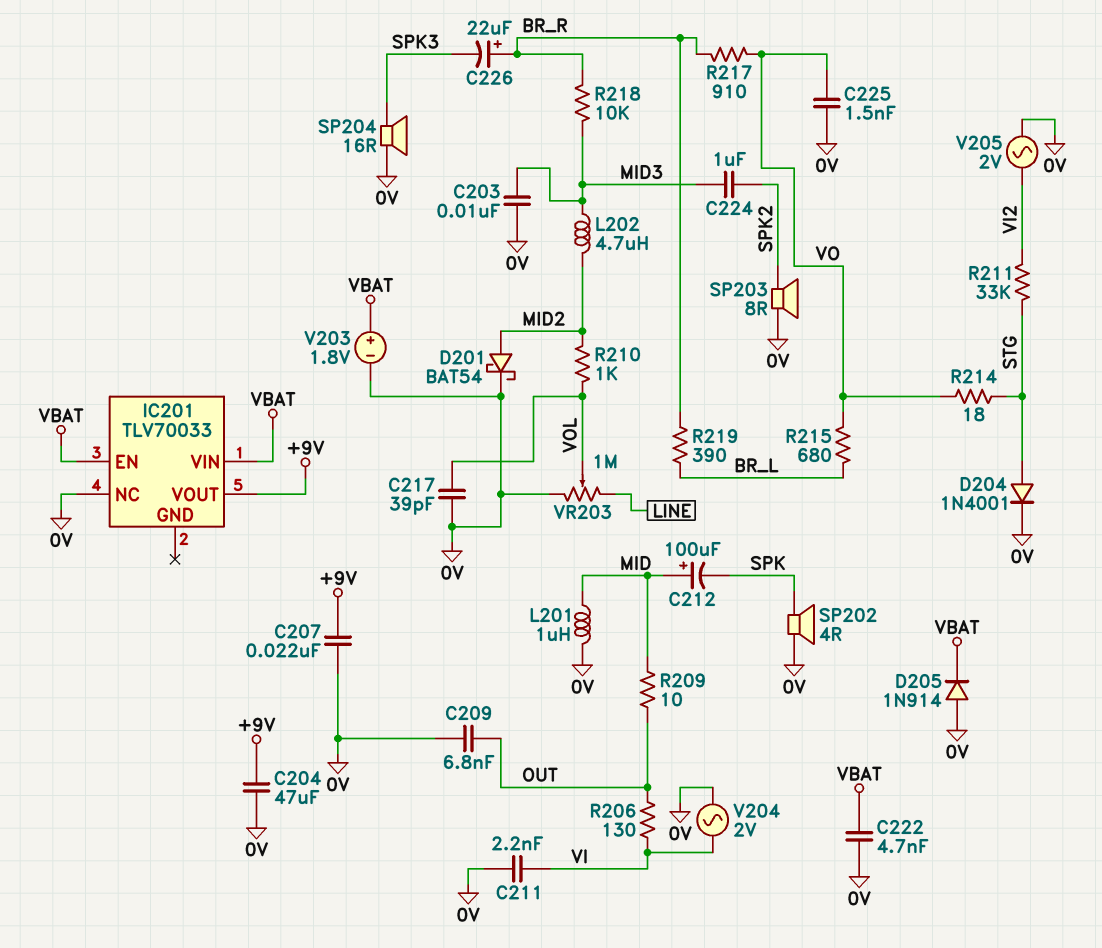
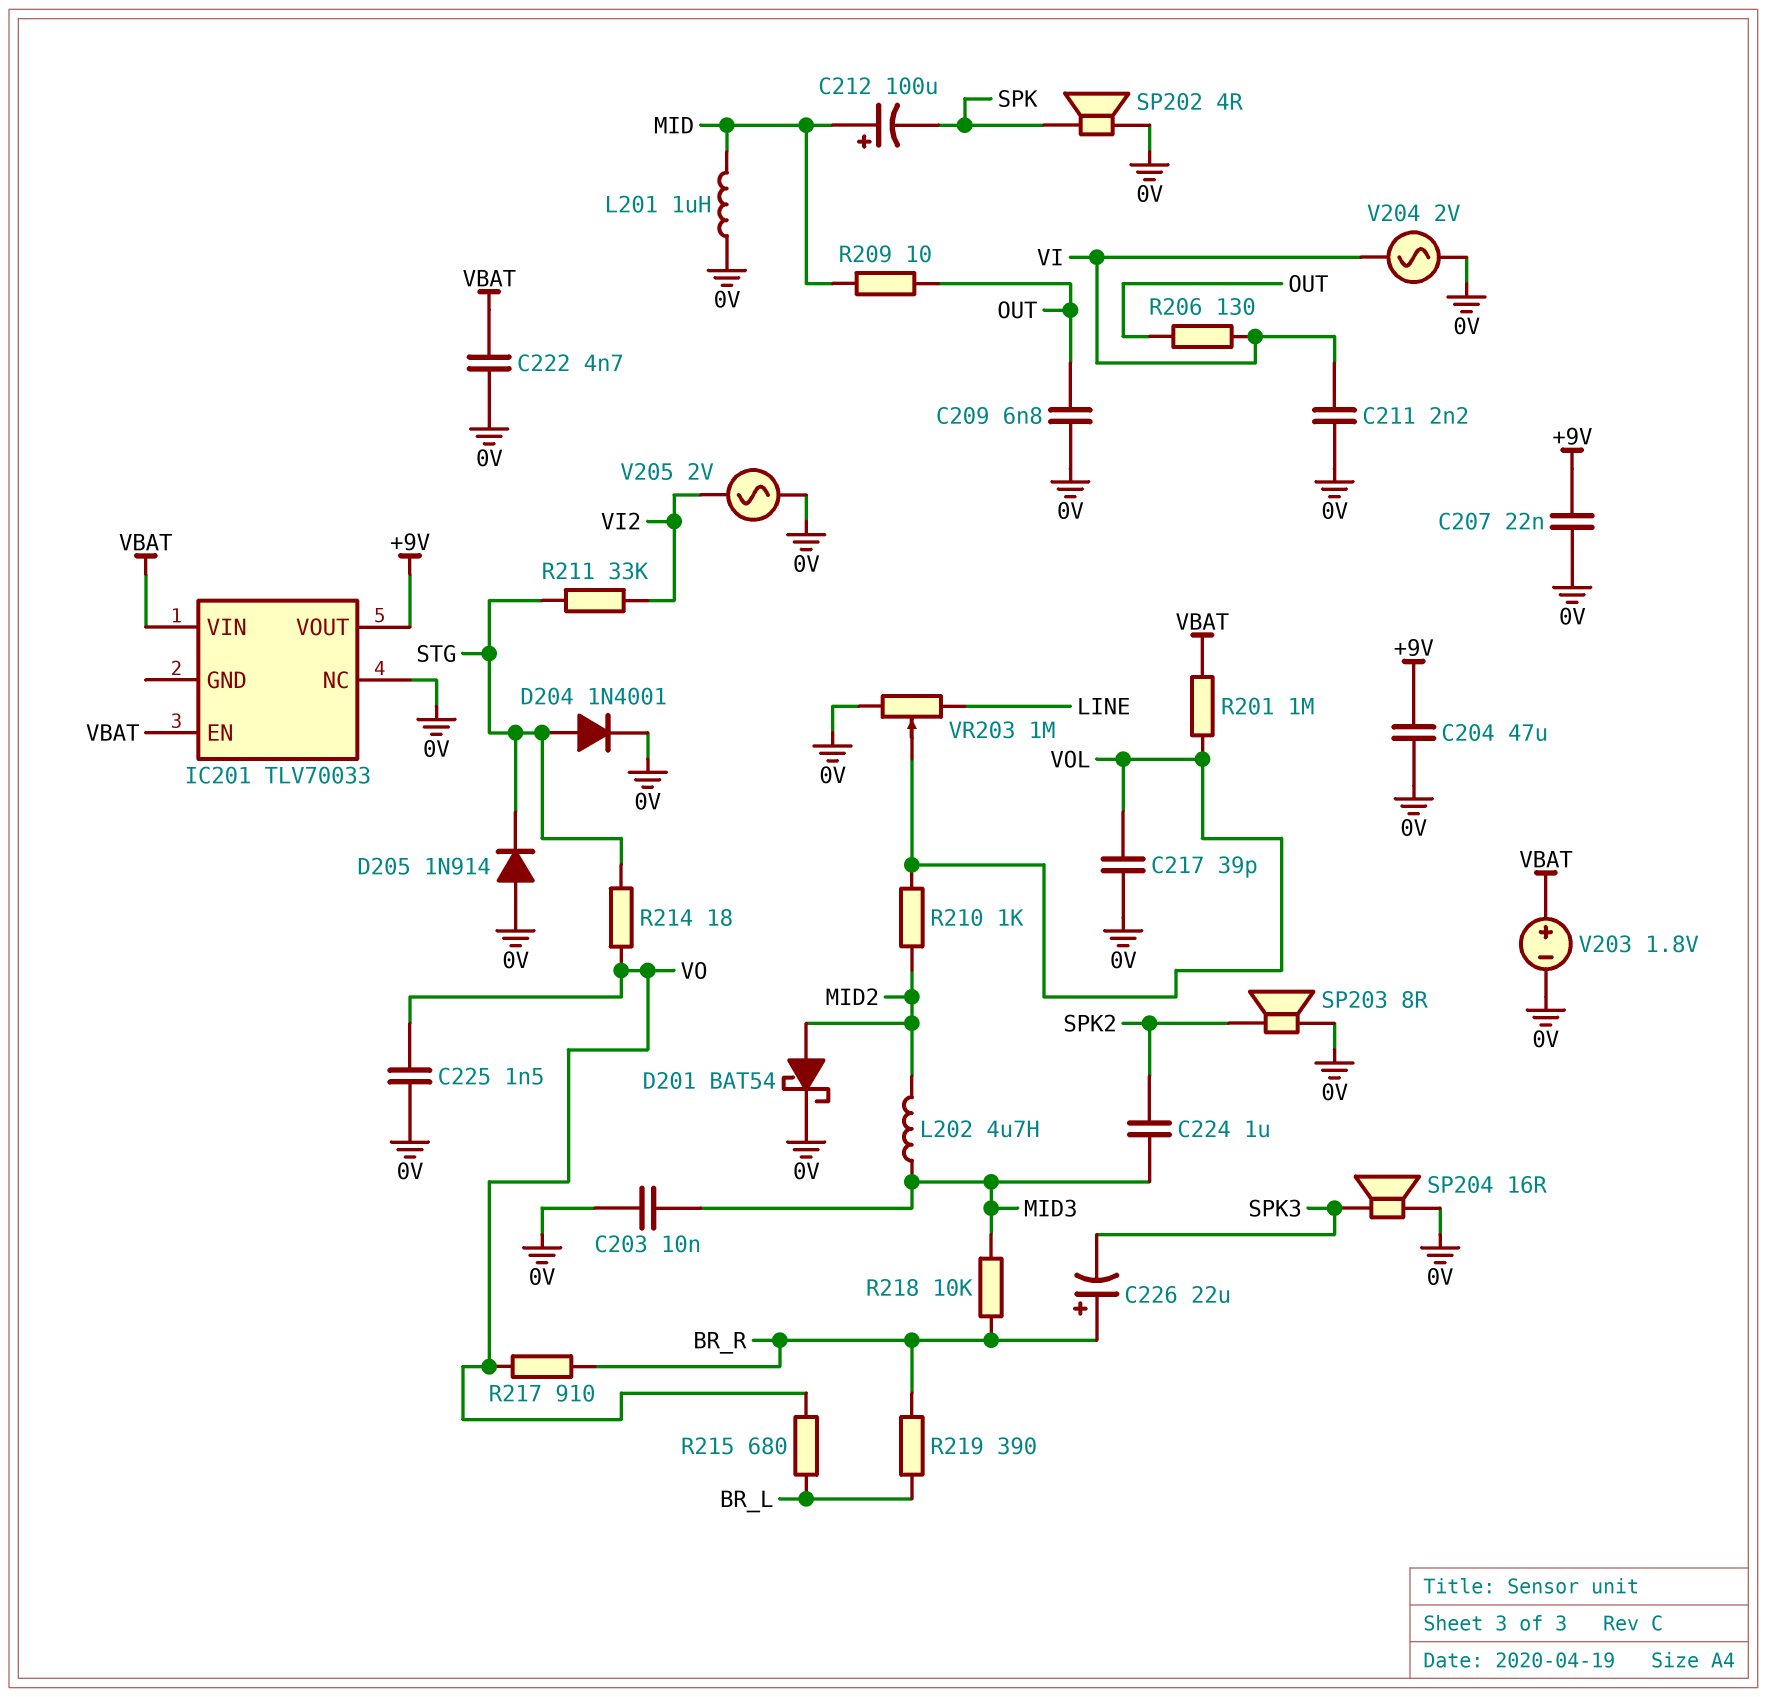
D205: diode 1N914 (A 0V, K VBAT) -> diode 1N914 (A 0V, K STG)
R201: none -> 1M (VBAT, VOL)

